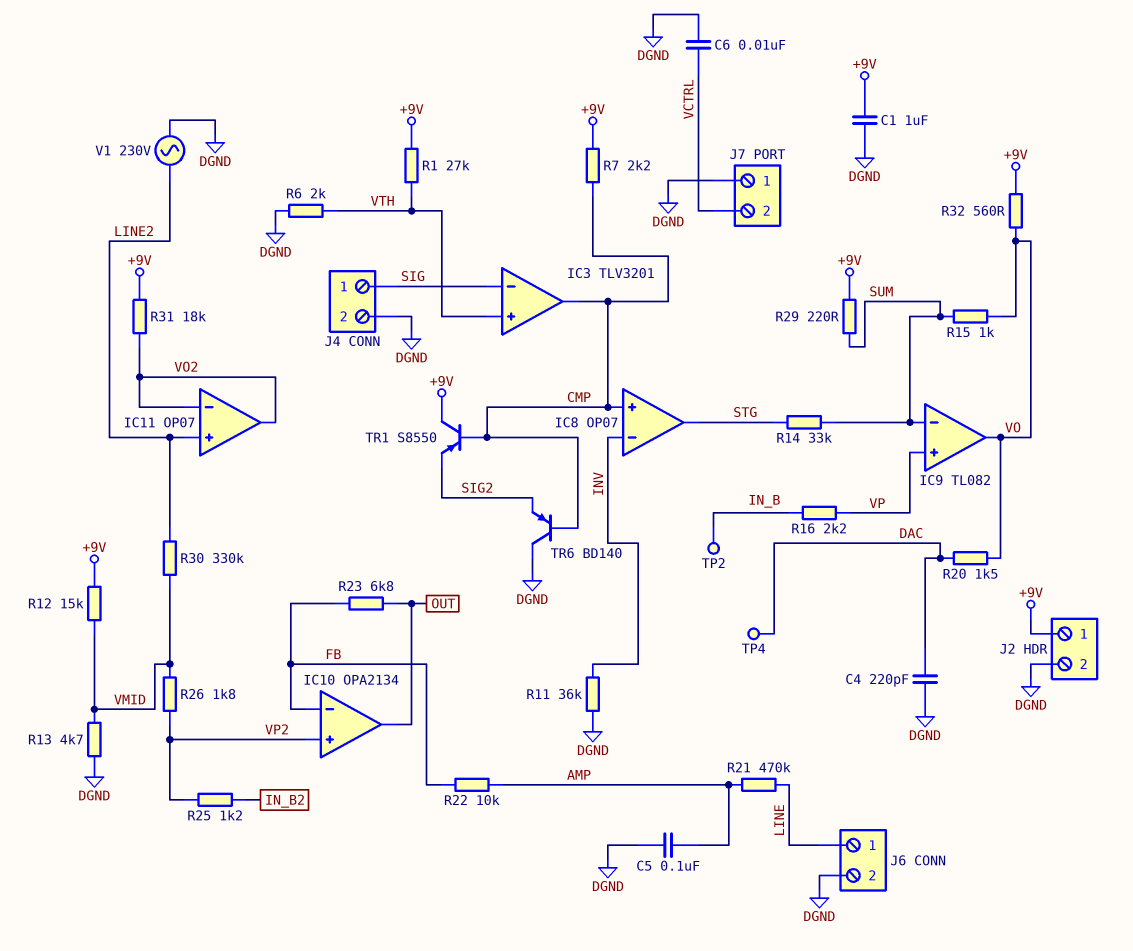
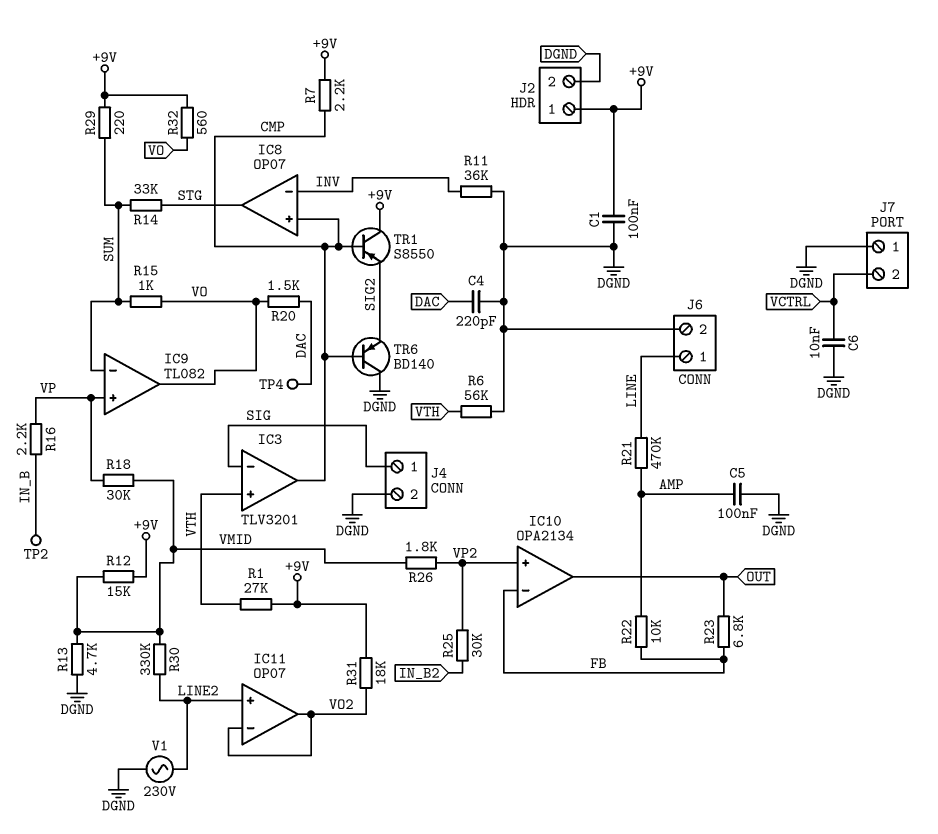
C1: 1uF (+9V, DGND) -> 100nF (+9V, DGND)
R6: 2k (DGND, VTH) -> 56k (DGND, VTH)
R18: none -> 30k (VMID, VP)
R25: 1.2k (IN_B2, VP2) -> 30k (IN_B2, VP2)

